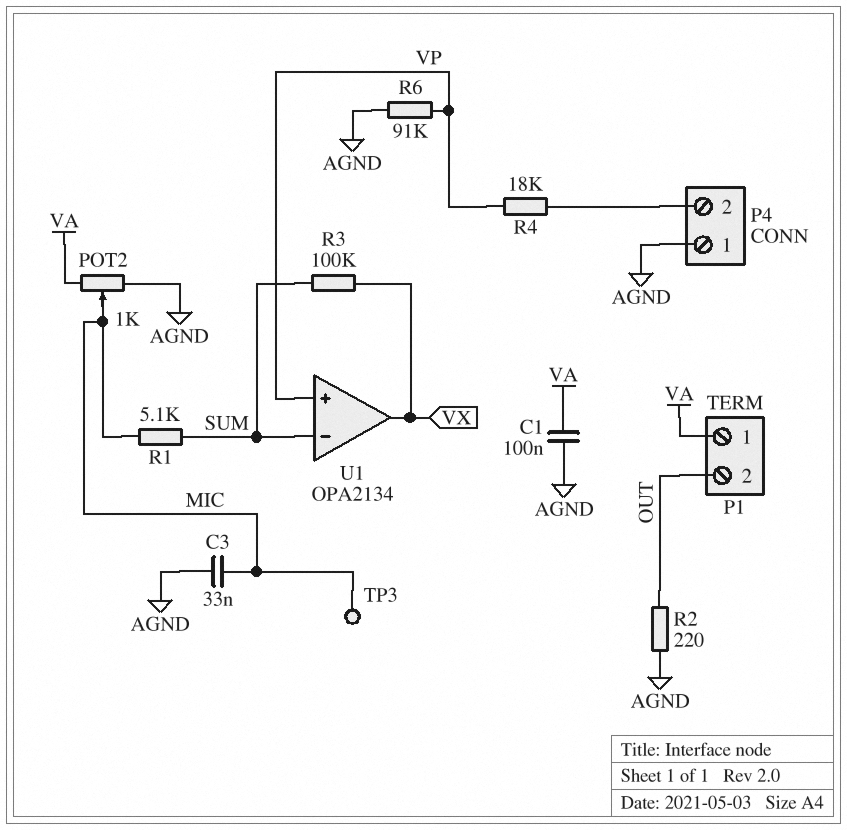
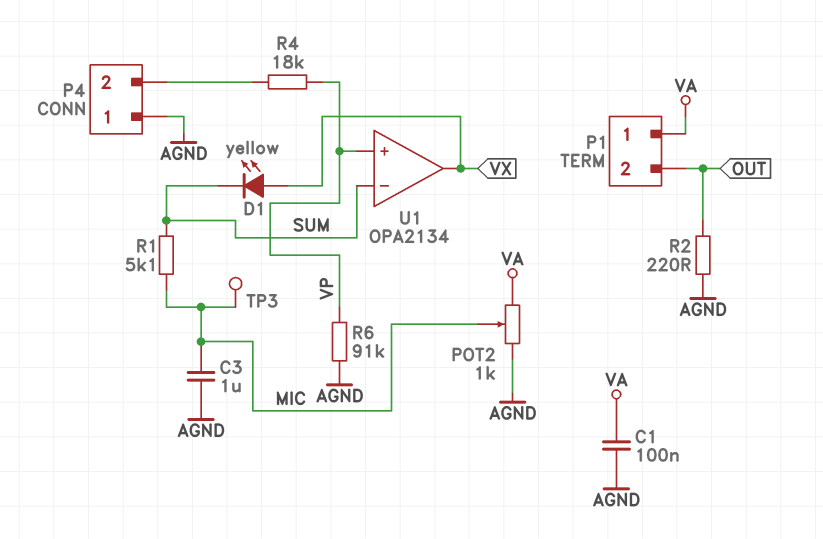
C3: 33nF (AGND, MIC) -> 1uF (AGND, MIC)
D1: none -> LED yellow (A VX, K SUM)
R3: 100k (SUM, VX) -> none

